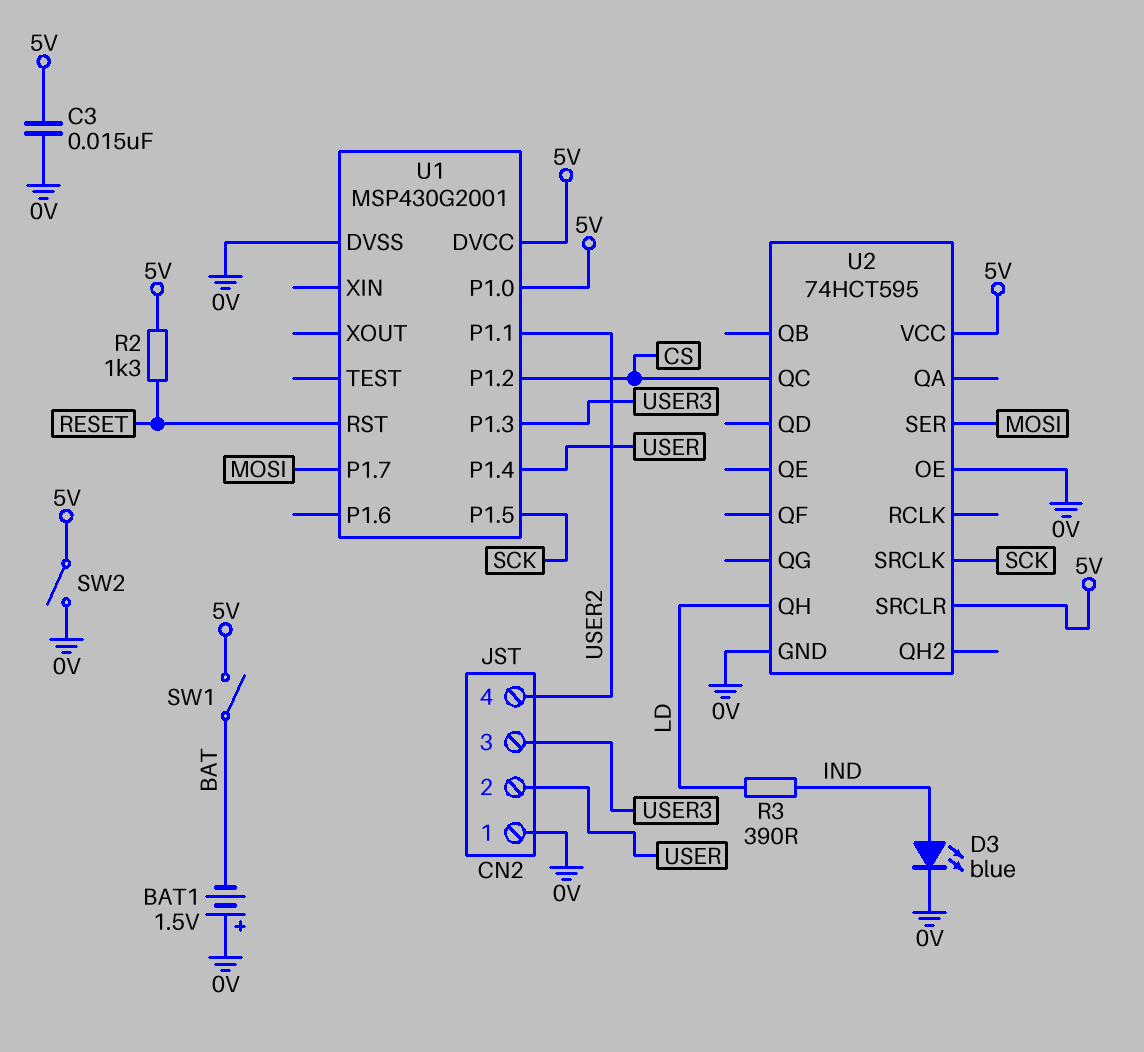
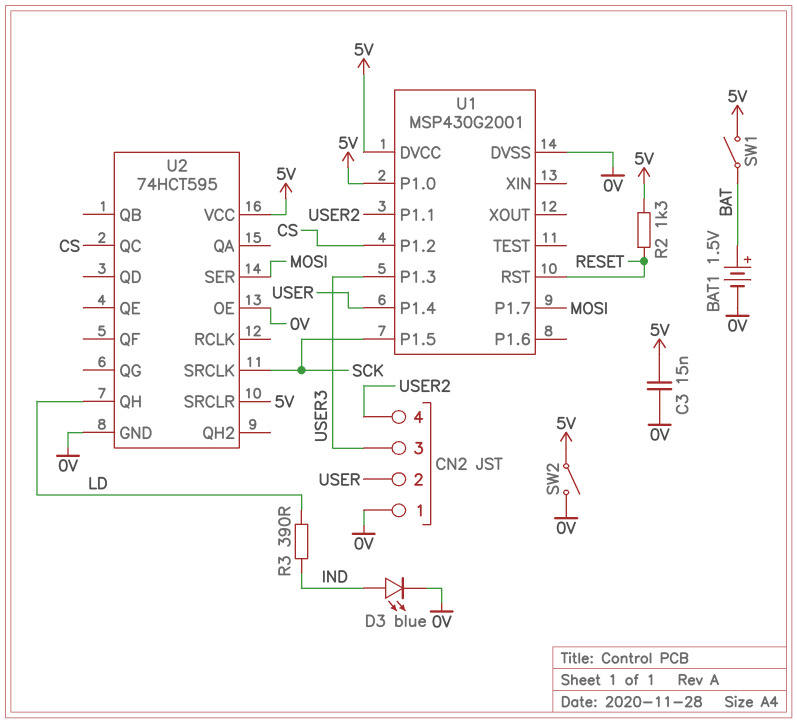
BAT1: 1.5V (plus 0V, minus BAT) -> 1.5V (plus BAT, minus 0V)

